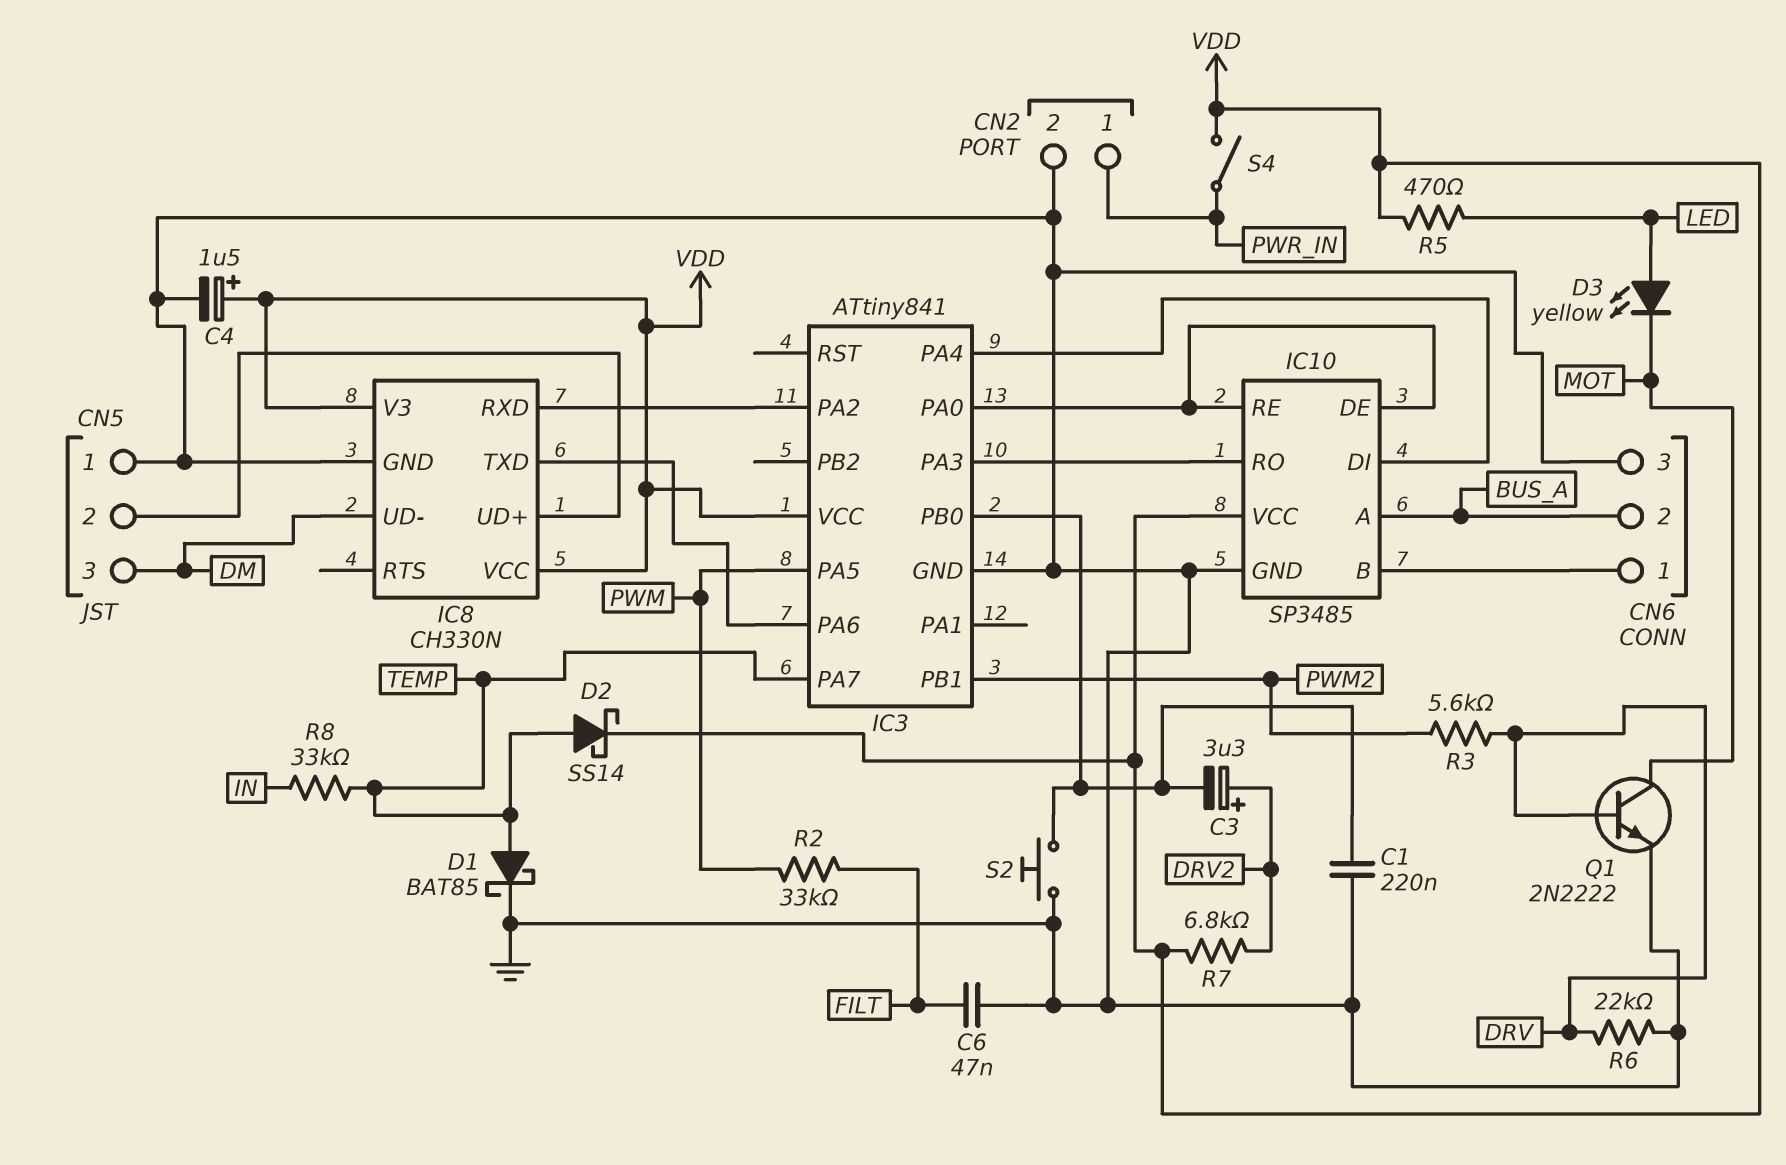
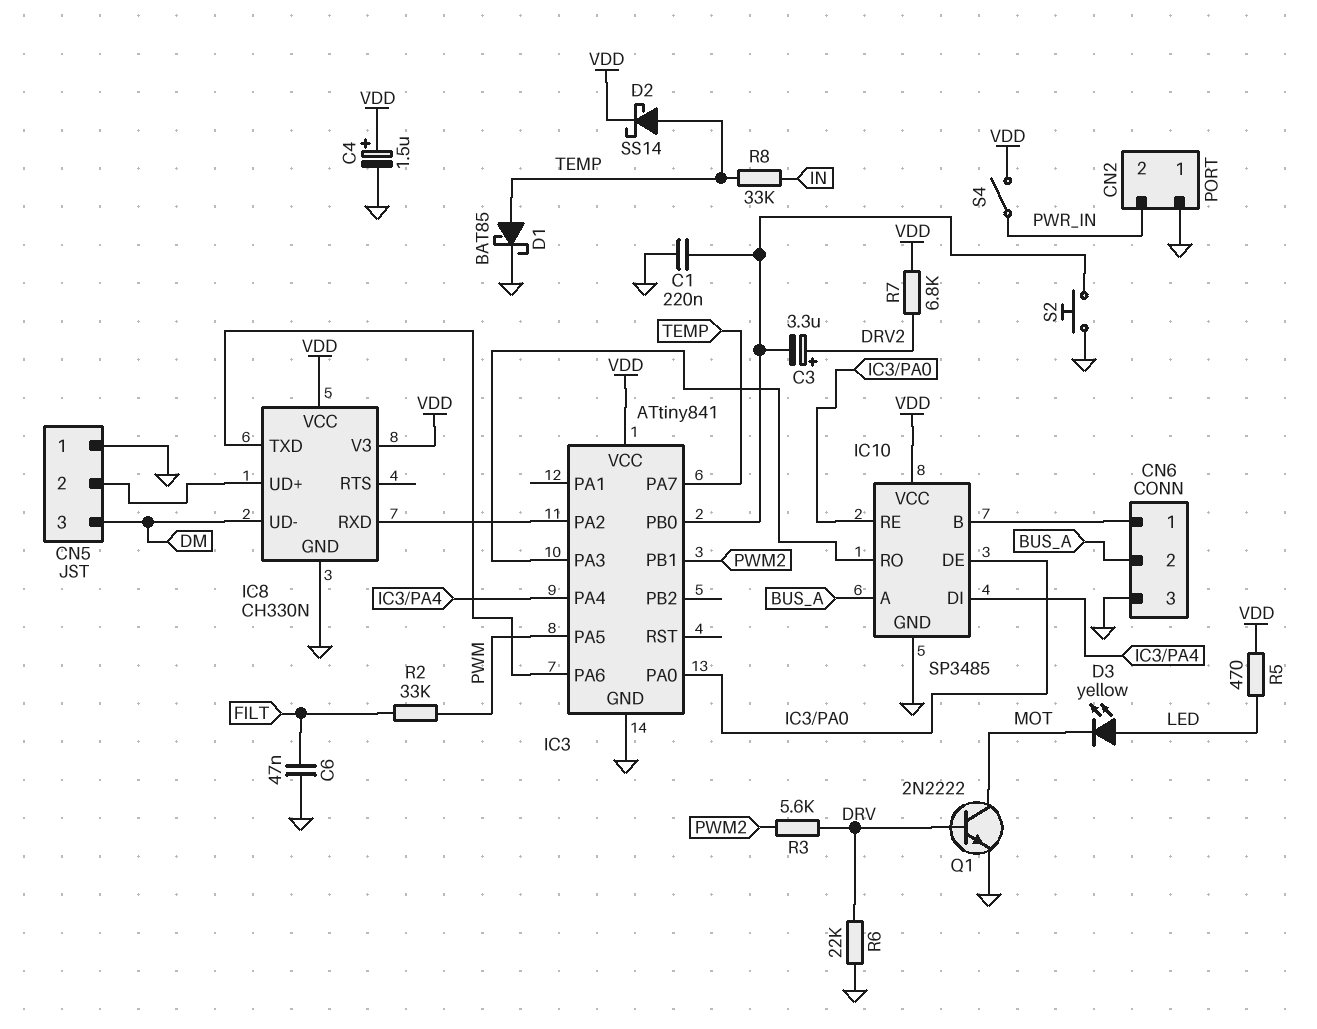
CN2 pin 1: PWR_IN -> GND
CN2 pin 2: GND -> PWR_IN

